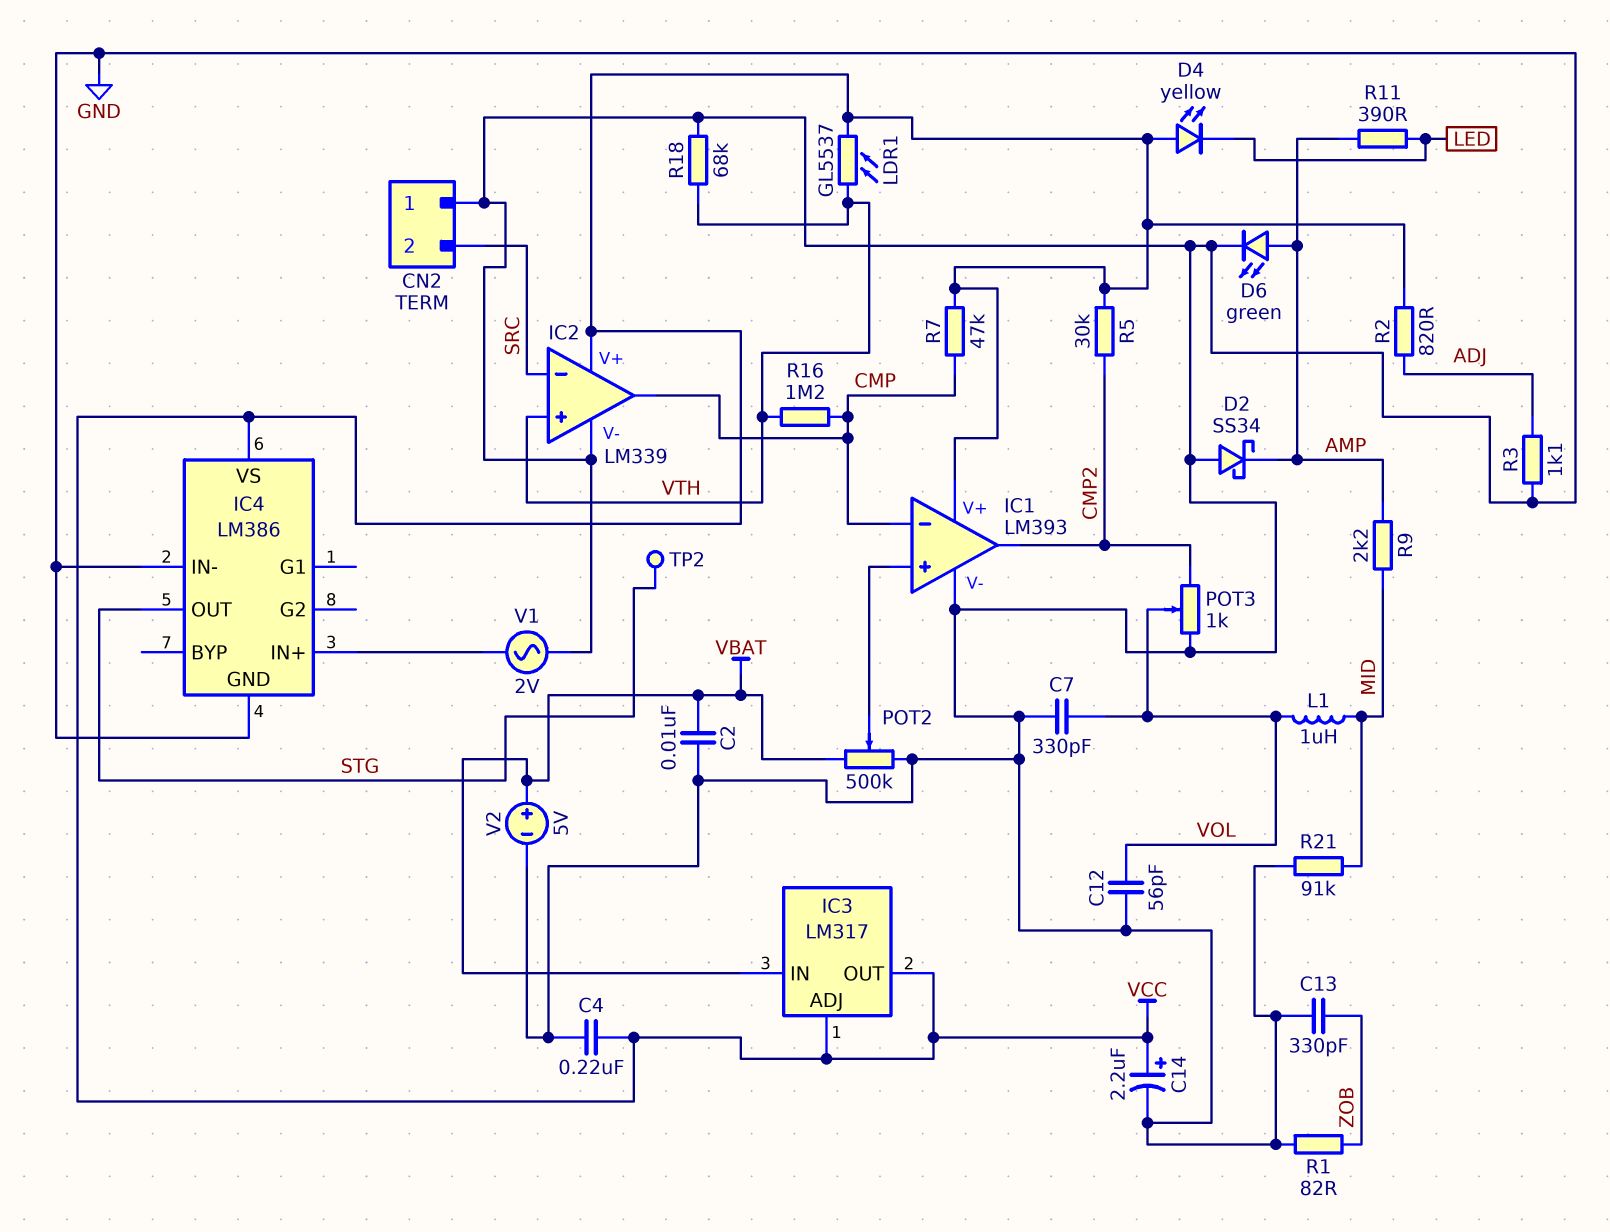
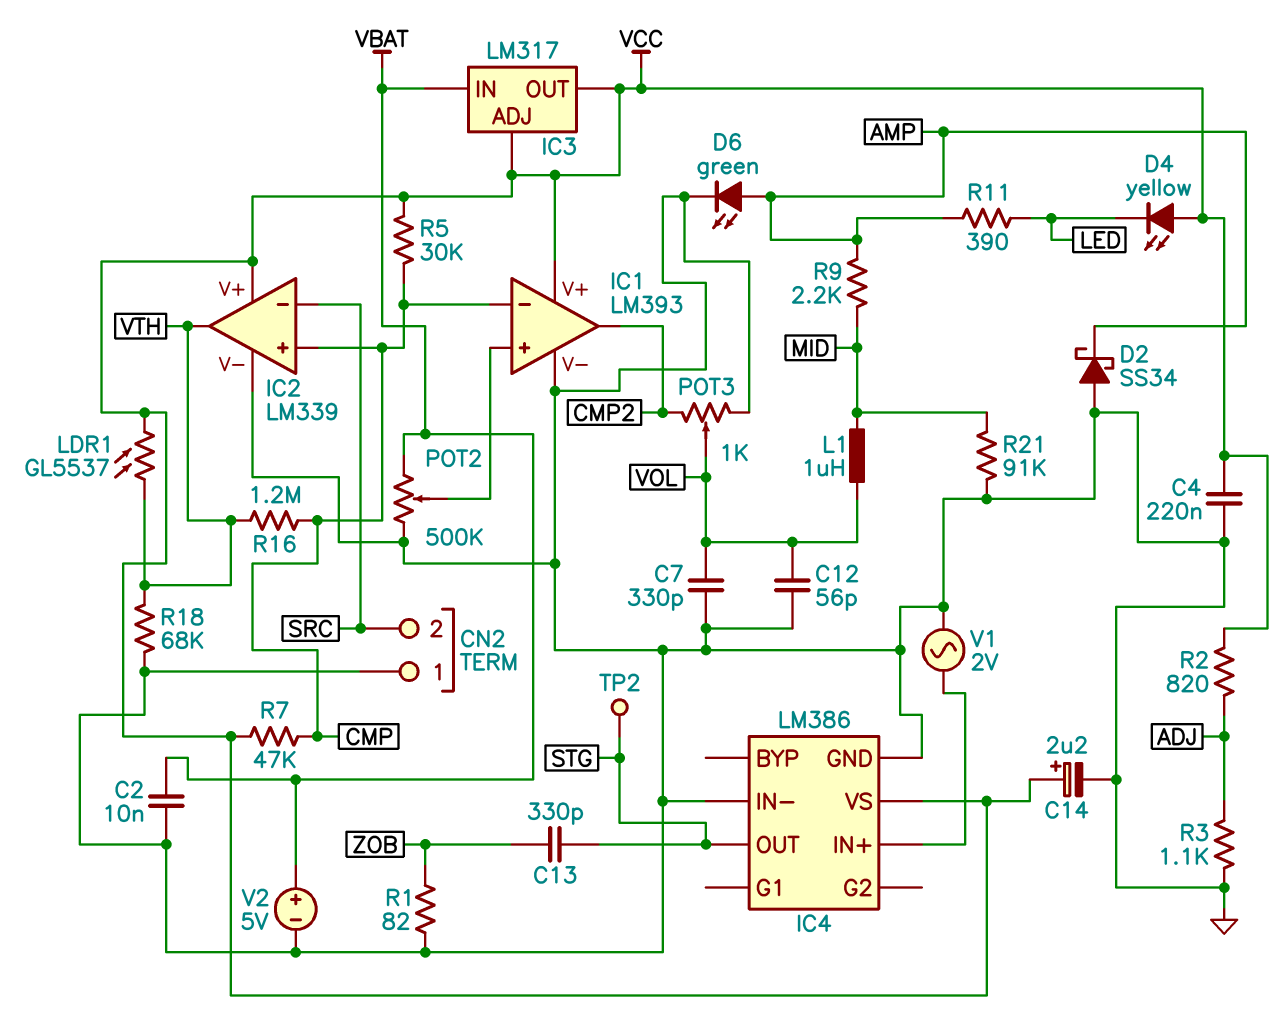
C13: 330pF (GND, ZOB) -> 330pF (STG, ZOB)
IC2 pin in+: VTH -> CMP
IC2 pin out: CMP -> VTH
R5: 30k (CMP2, VCC) -> 30k (CMP, VCC)

